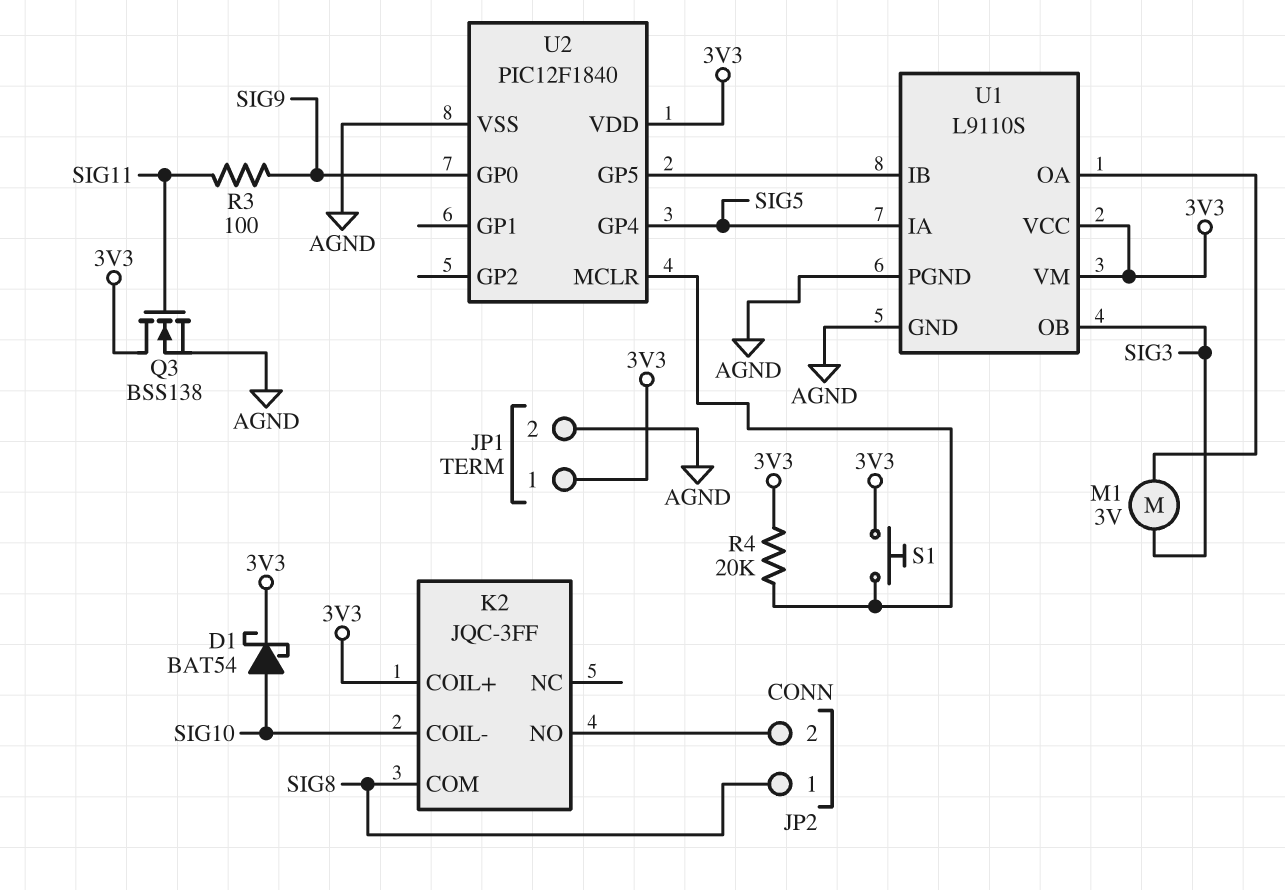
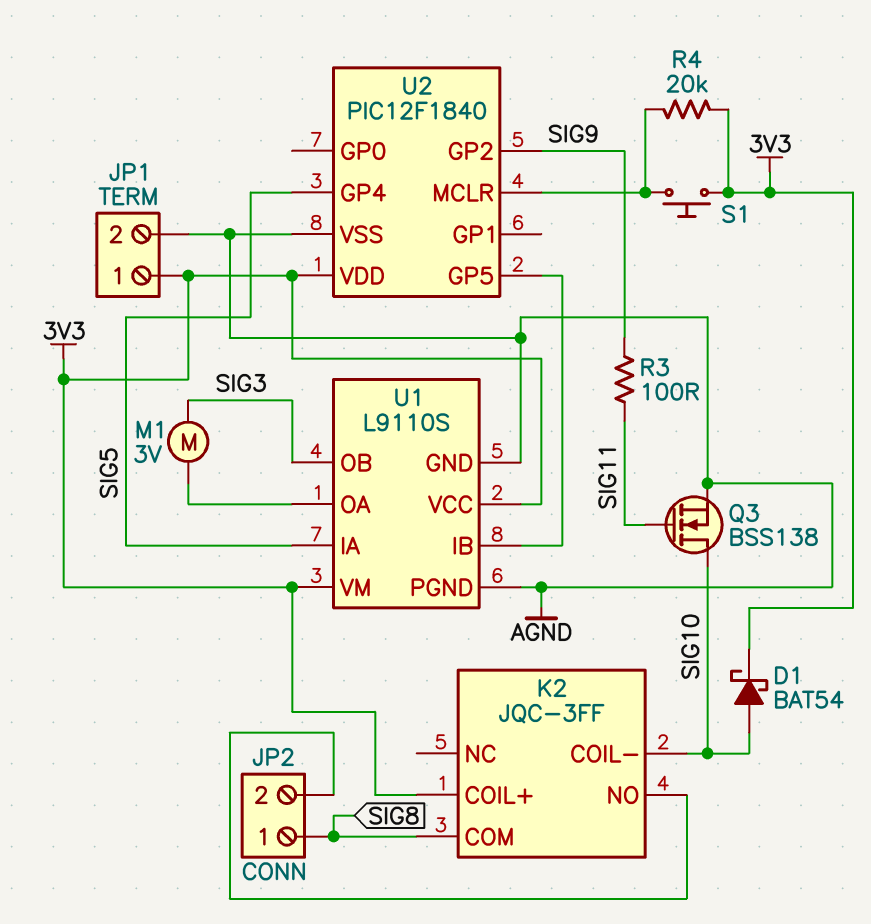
Q3: NMOS BSS138 (G SIG11, D 3V3, S AGND) -> NMOS BSS138 (G SIG11, D SIG10, S AGND)
U2 pin GP0: SIG9 -> none
U2 pin GP2: none -> SIG9

